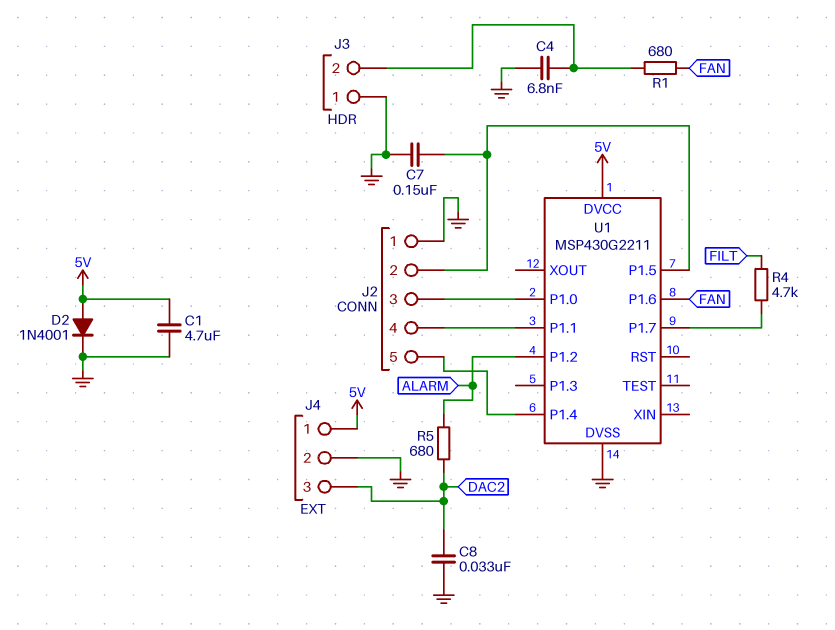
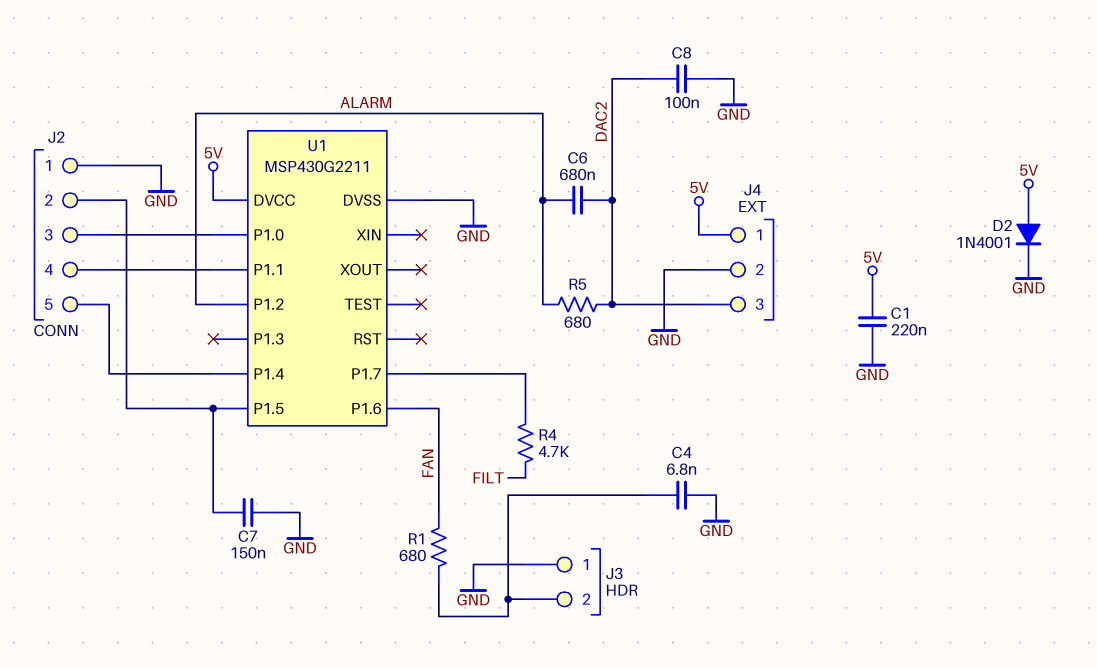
C1: 4.7uF (5V, GND) -> 220nF (5V, GND)
C6: none -> 680nF (ALARM, DAC2)
C8: 33nF (DAC2, GND) -> 100nF (DAC2, GND)

